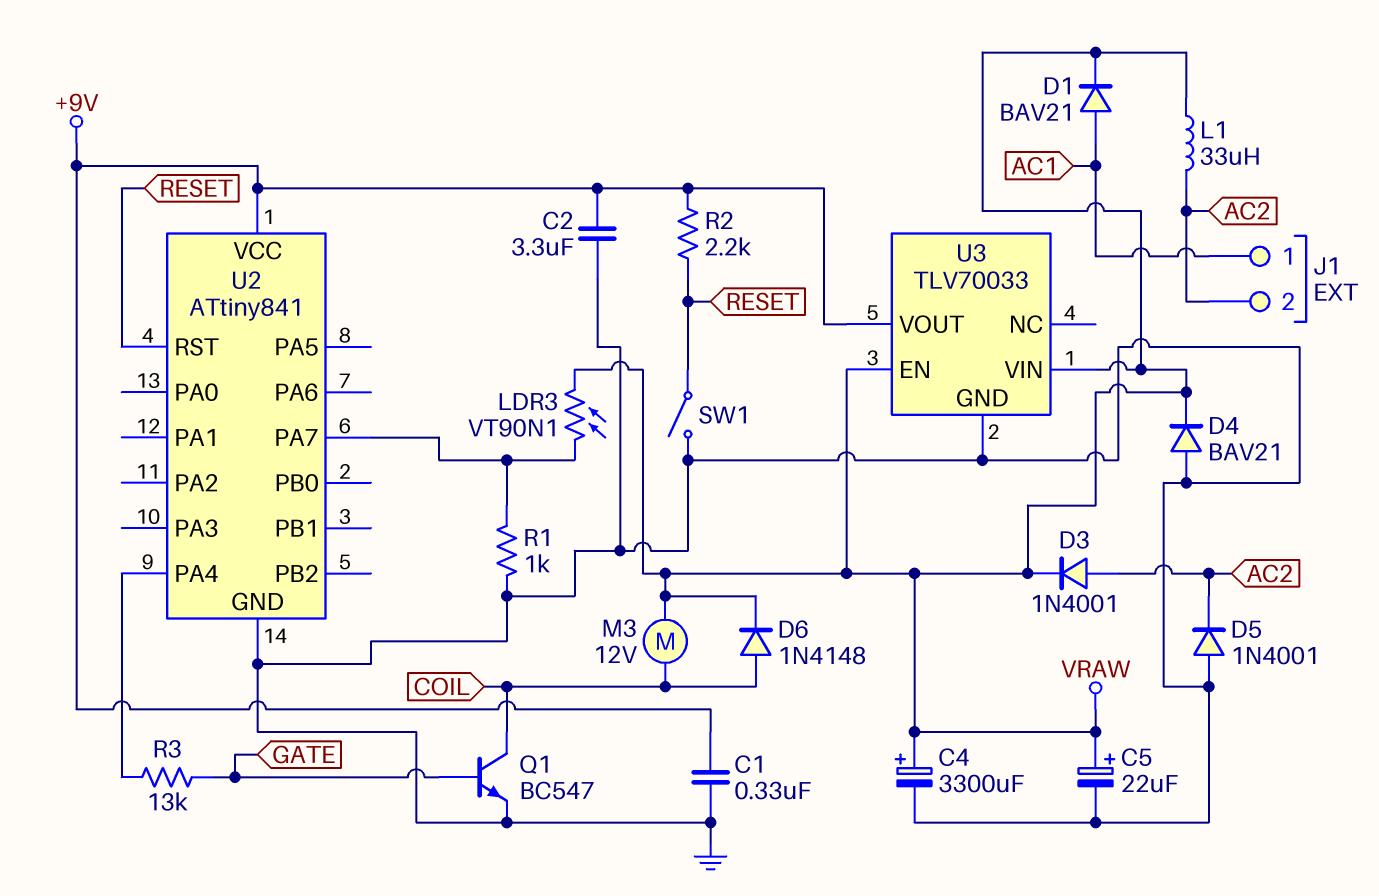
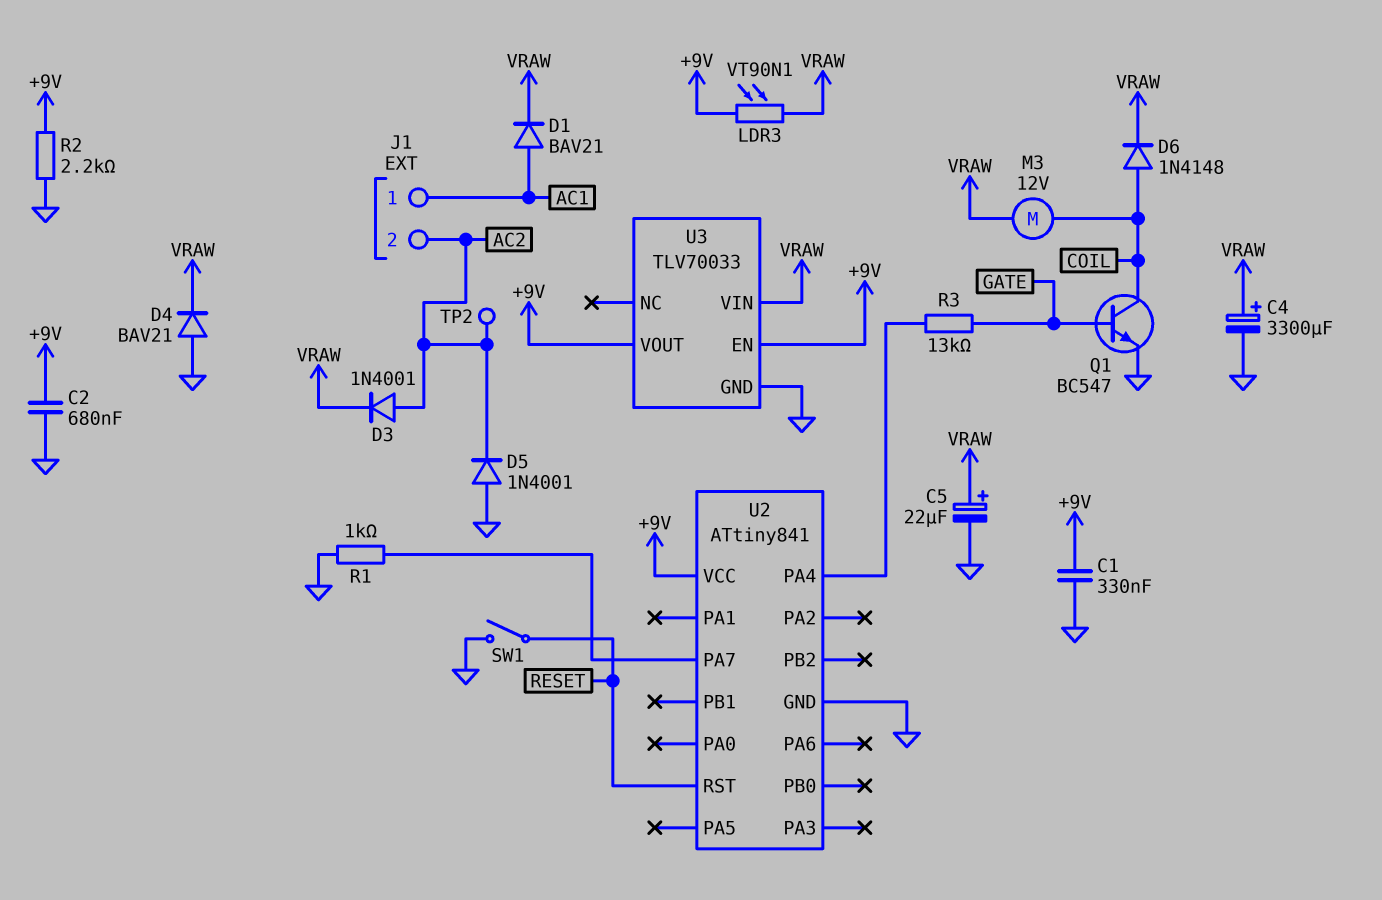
C2: 3.3uF (+9V, GND) -> 680nF (+9V, GND)
L1: 33uH (AC2, VRAW) -> none
LDR3: VT90N1 (U2/PA7, VRAW) -> VT90N1 (+9V, VRAW)
R2: 2.2k (+9V, RESET) -> 2.2k (+9V, GND)
TP2: none -> test point (AC2)
U3 pin EN: VRAW -> +9V

